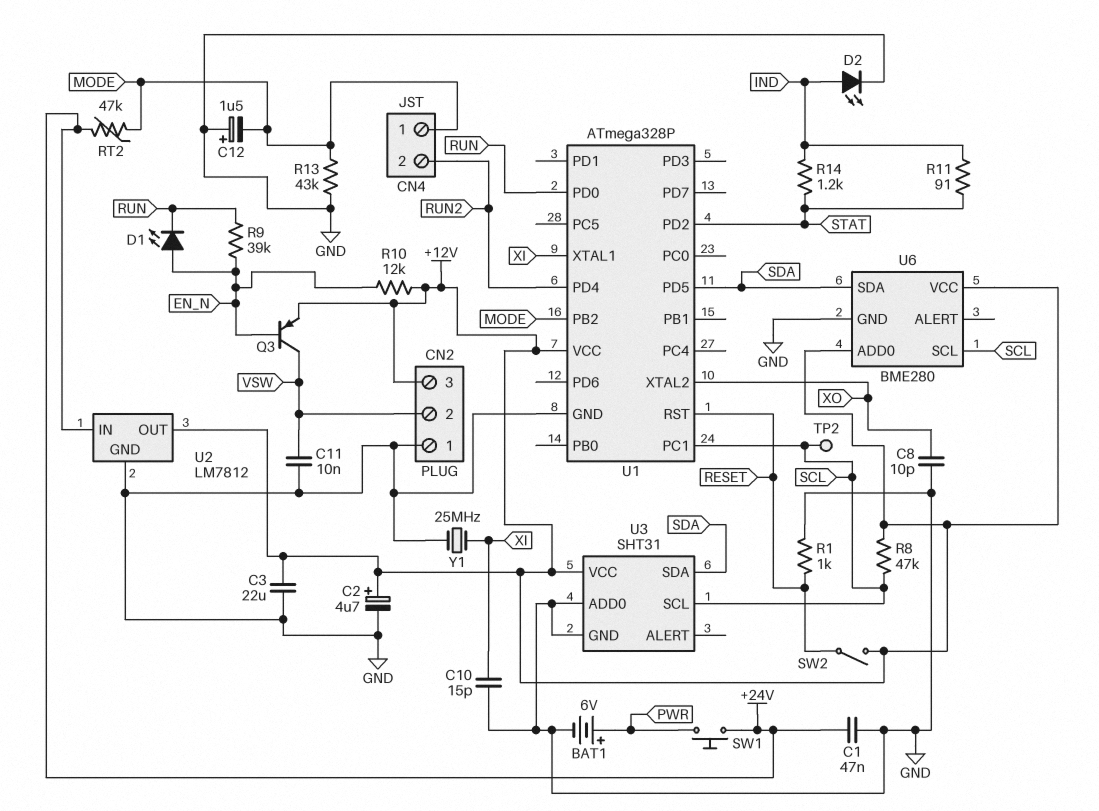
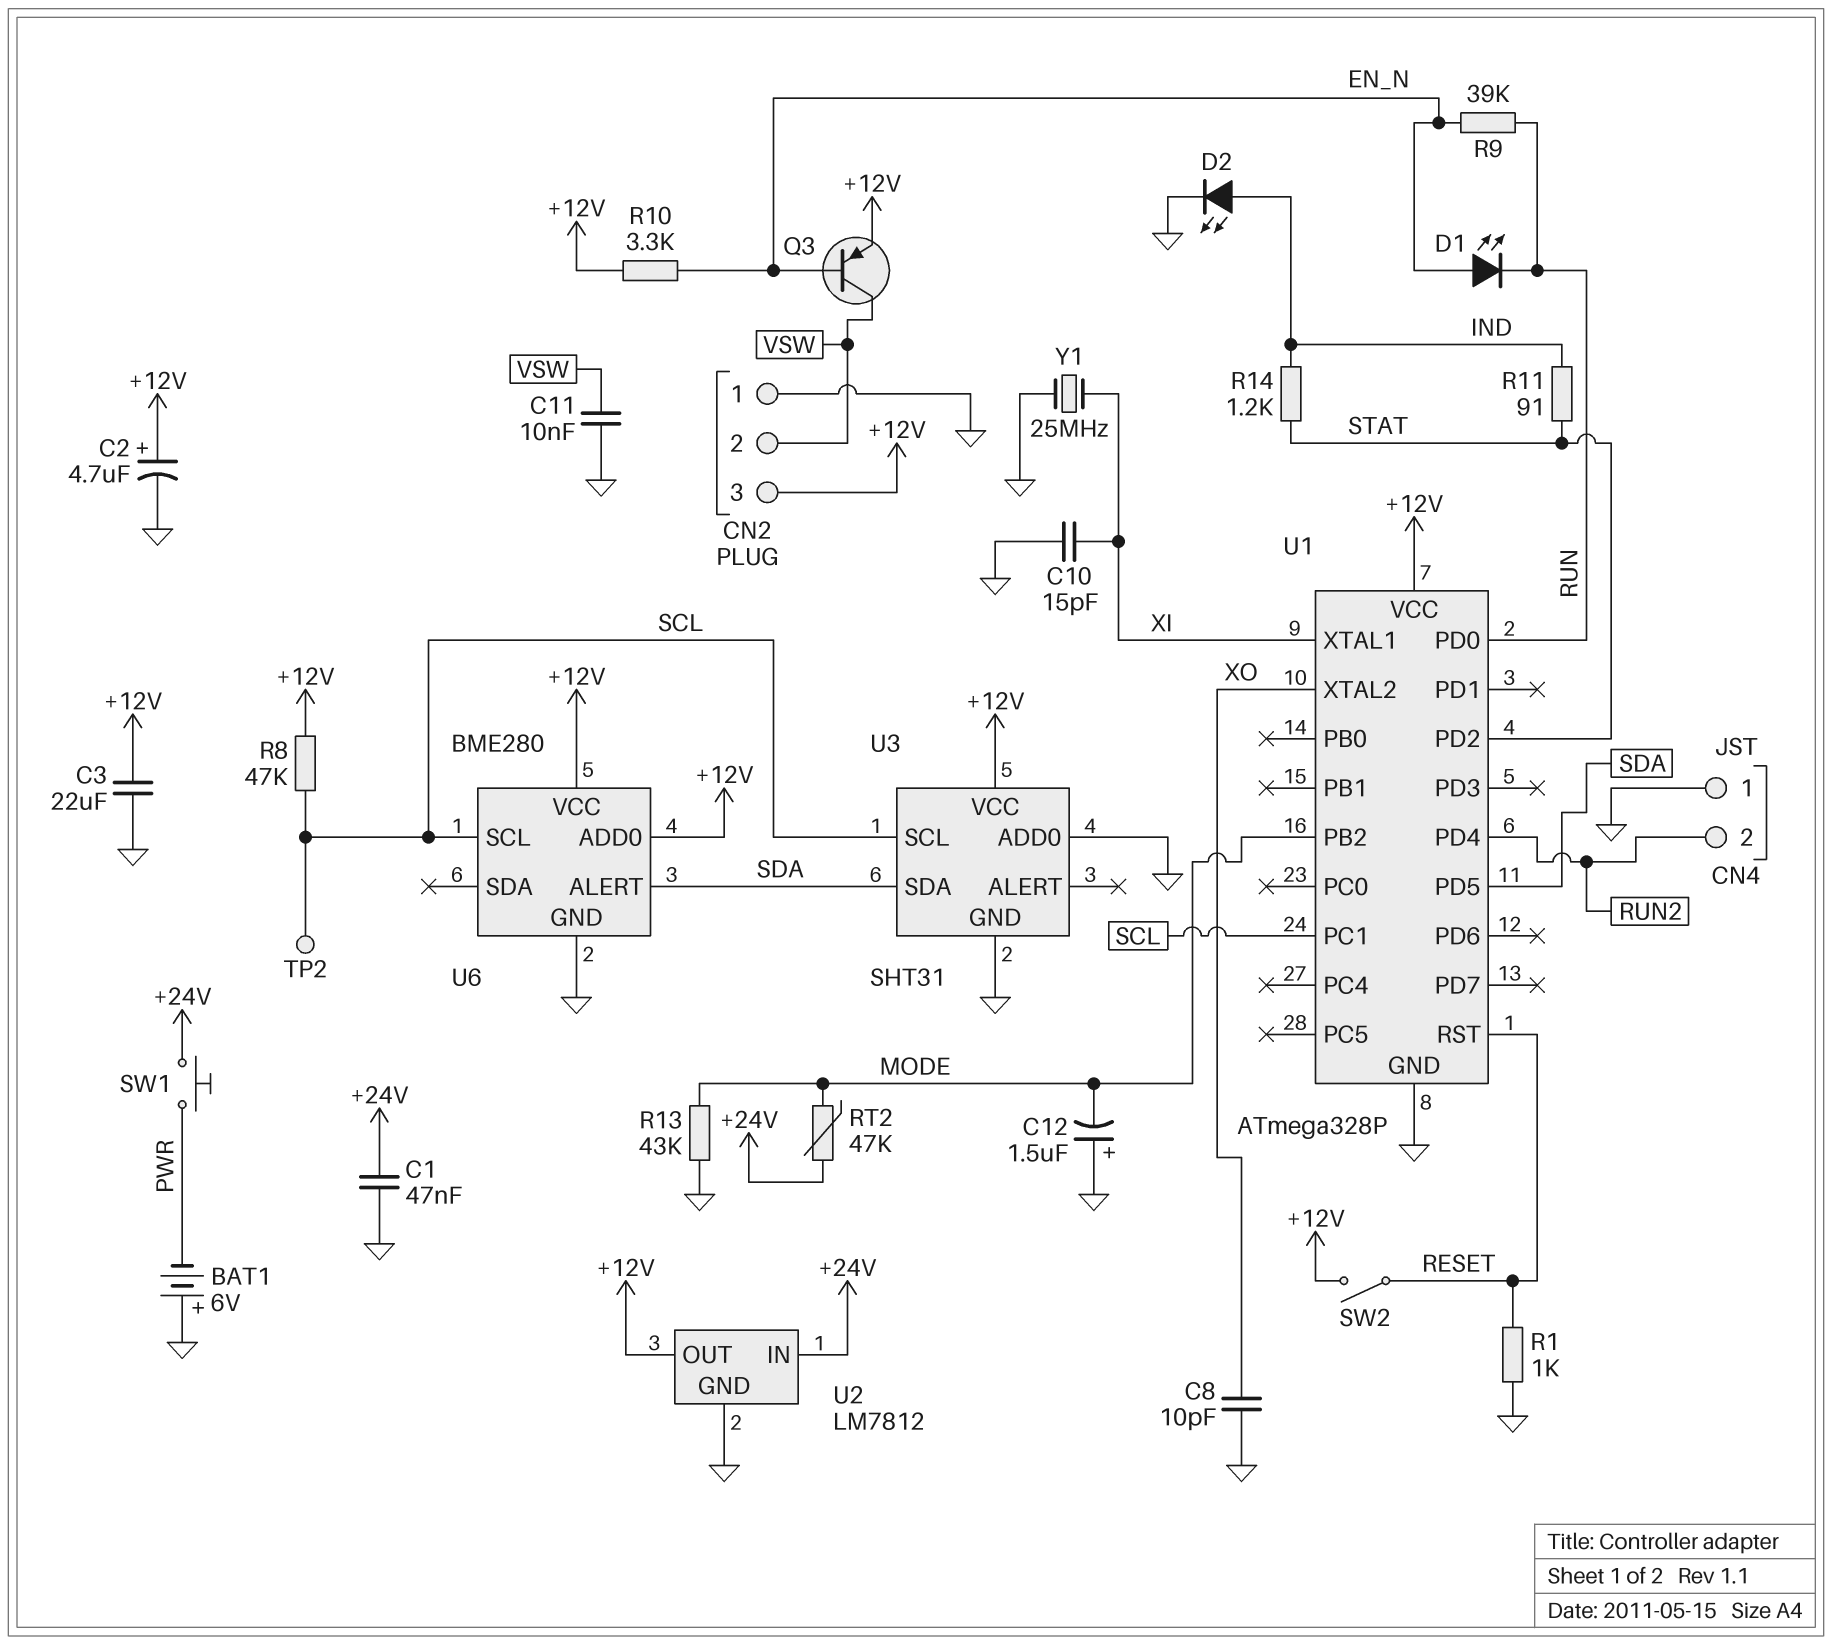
BAT1: 6V (plus PWR, minus GND) -> 6V (plus GND, minus PWR)
CN4 pin 1: MODE -> GND
R10: 12k (+12V, EN_N) -> 3.3k (+12V, EN_N)
U6 pin ALERT: none -> SDA
U6 pin SDA: SDA -> none

